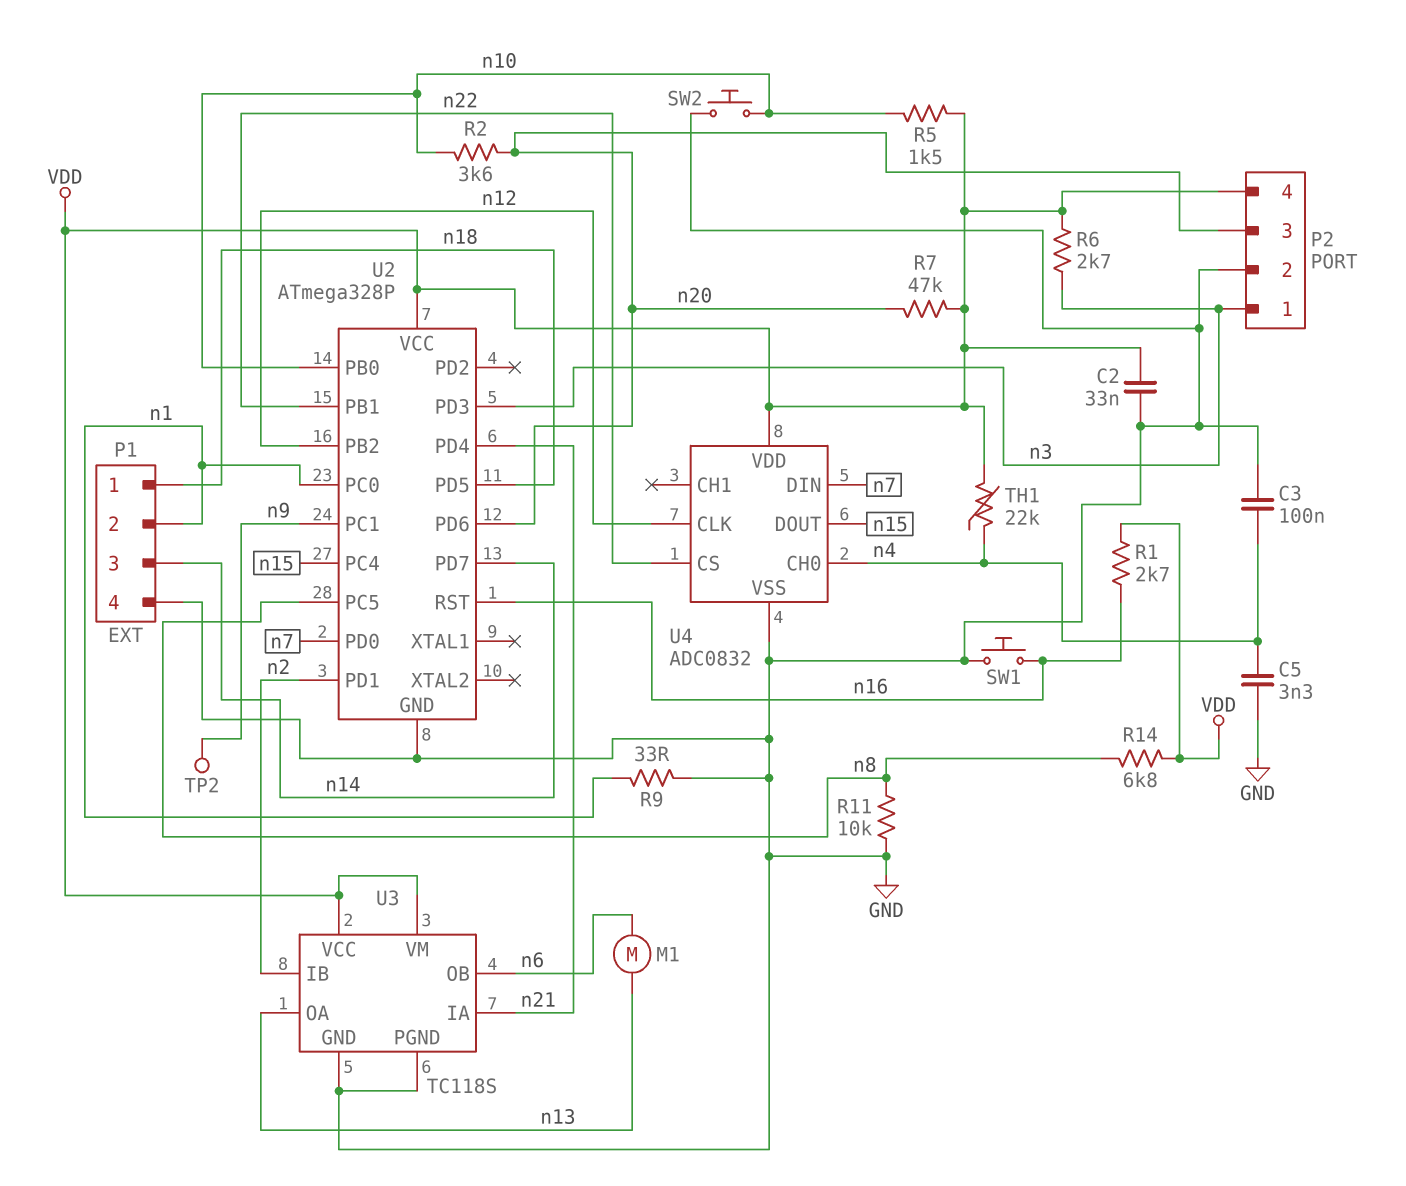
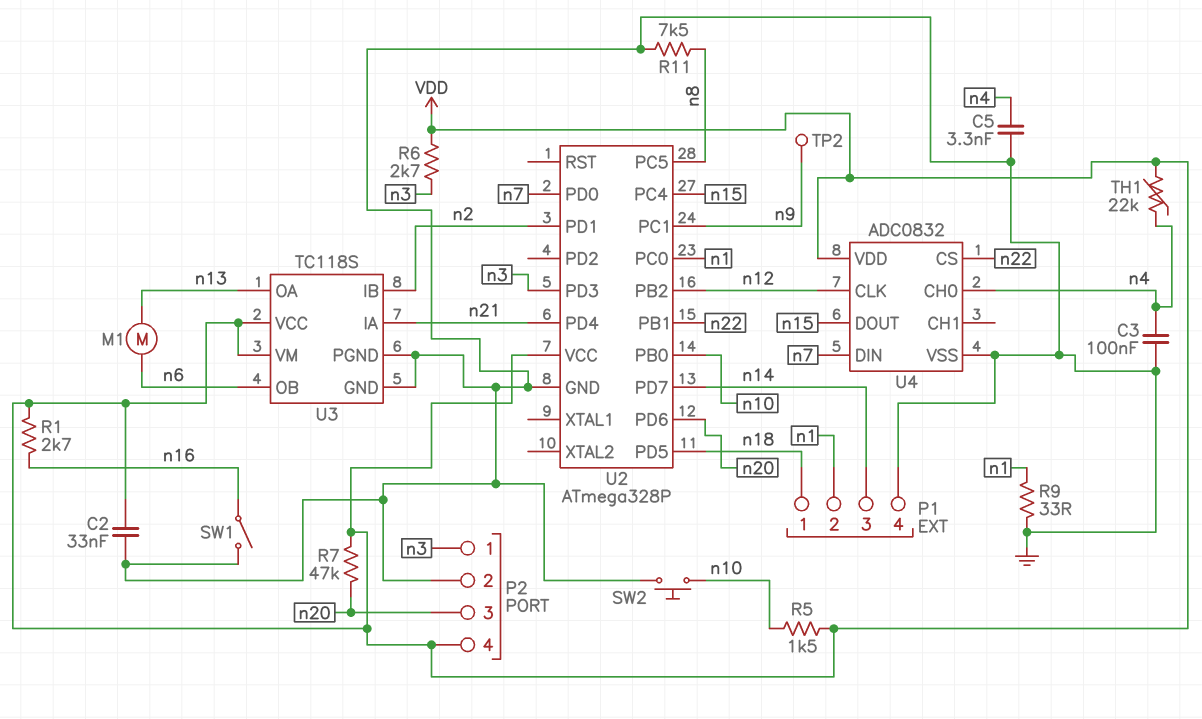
R2: 3.6k (n10, n20) -> none
R11: 10k (GND, n8) -> 7.5k (GND, n8)
R14: 6.8k (VDD, n8) -> none
SW1: button (GND, n16) -> switch (GND, n16)
U2 pin RST: n16 -> none

